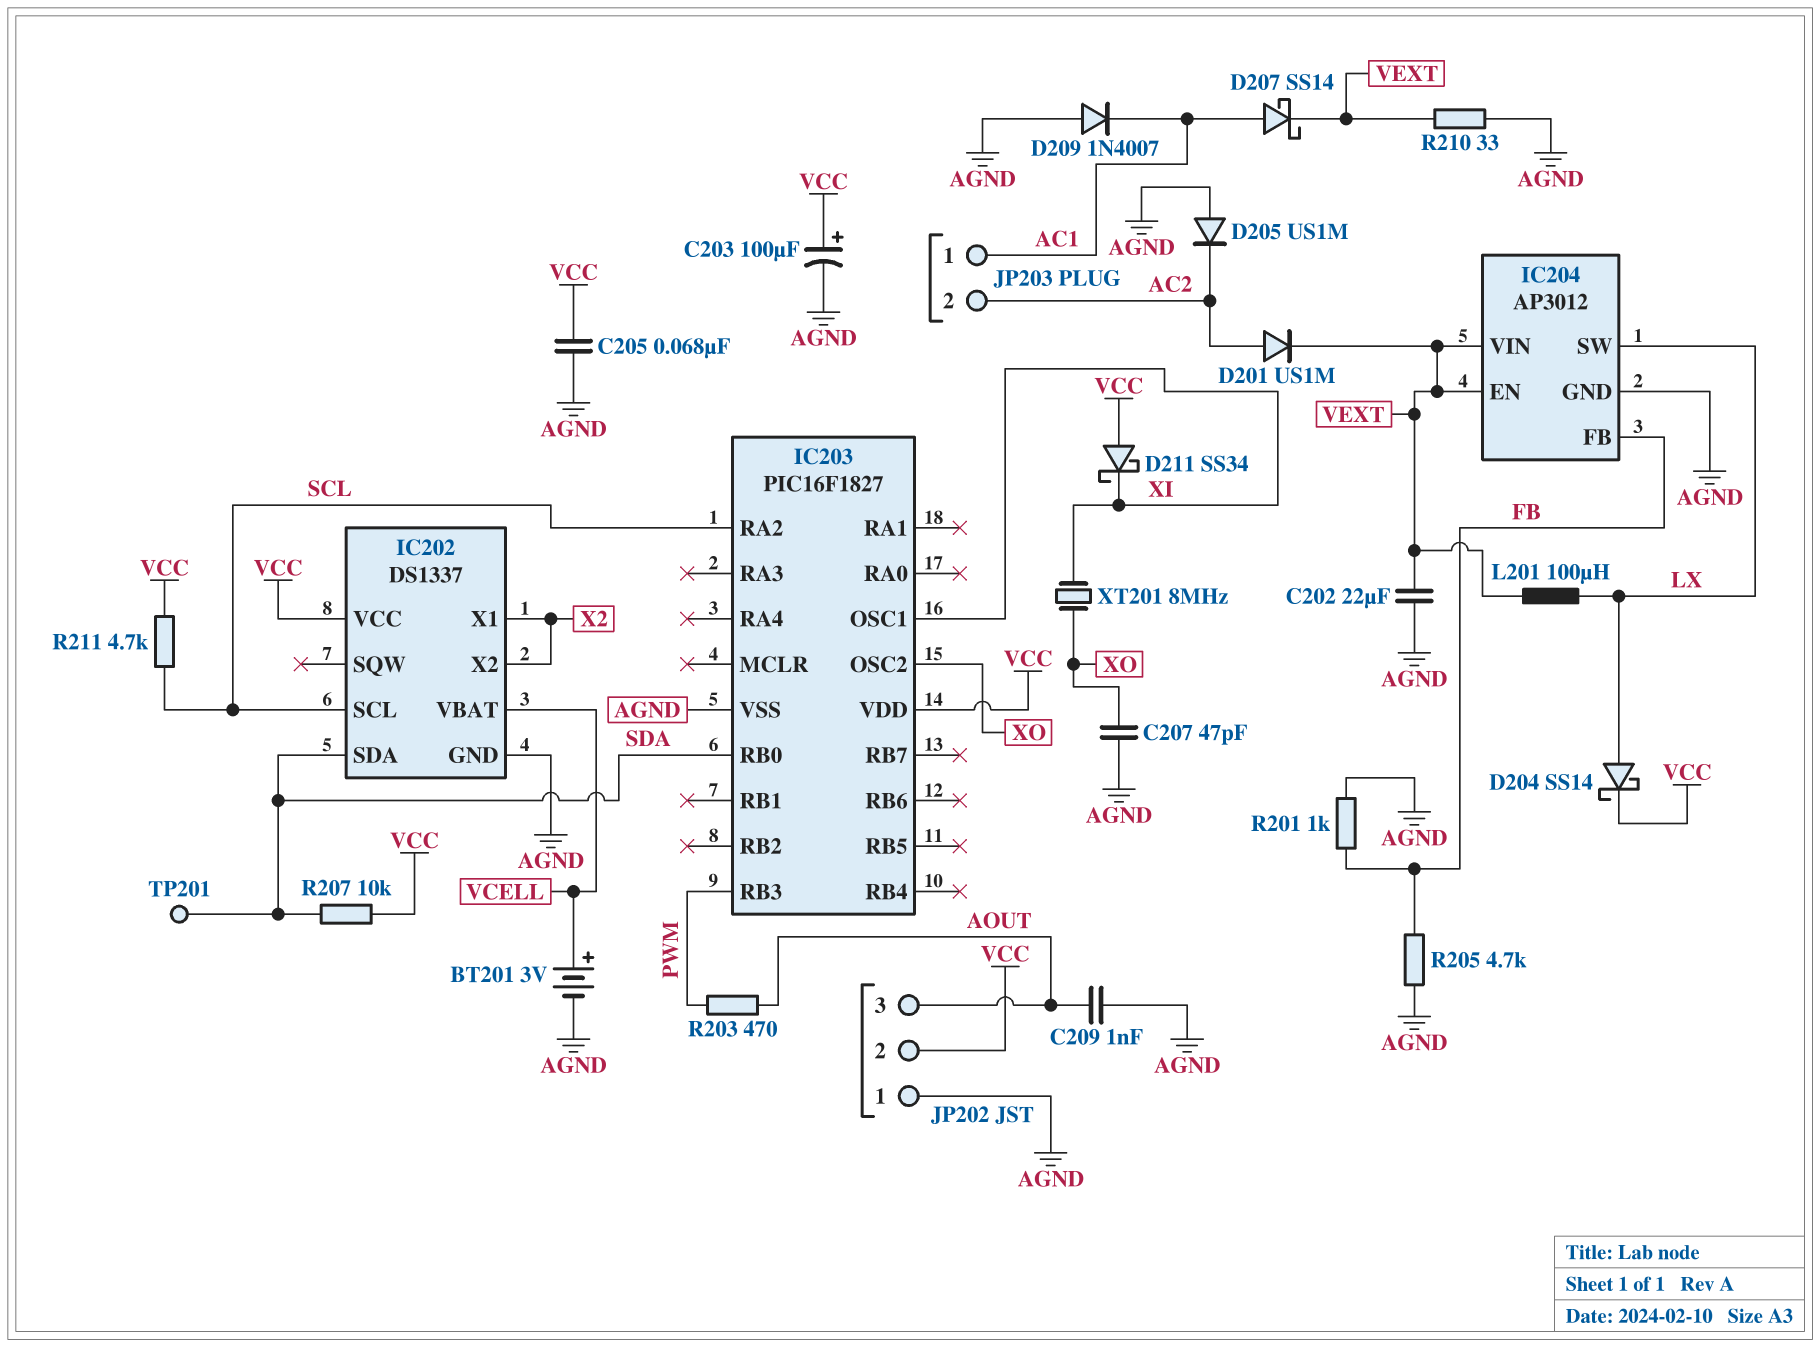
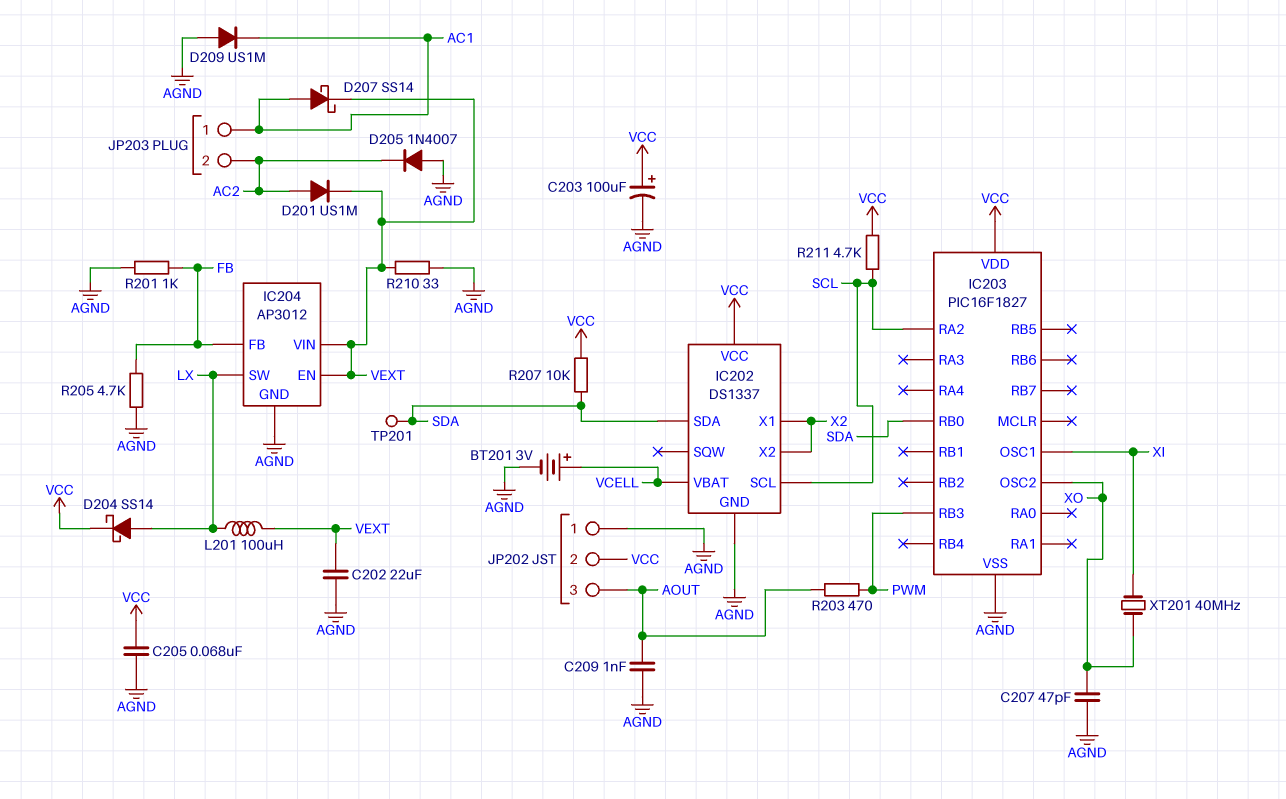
D205: diode US1M (A AGND, K AC2) -> diode 1N4007 (A AGND, K AC2)
D209: diode 1N4007 (A AGND, K AC1) -> diode US1M (A AGND, K AC1)
D211: schottky SS34 (A VCC, K XI) -> none
XT201: 8MHz (XI, XO) -> 40MHz (XI, XO)

